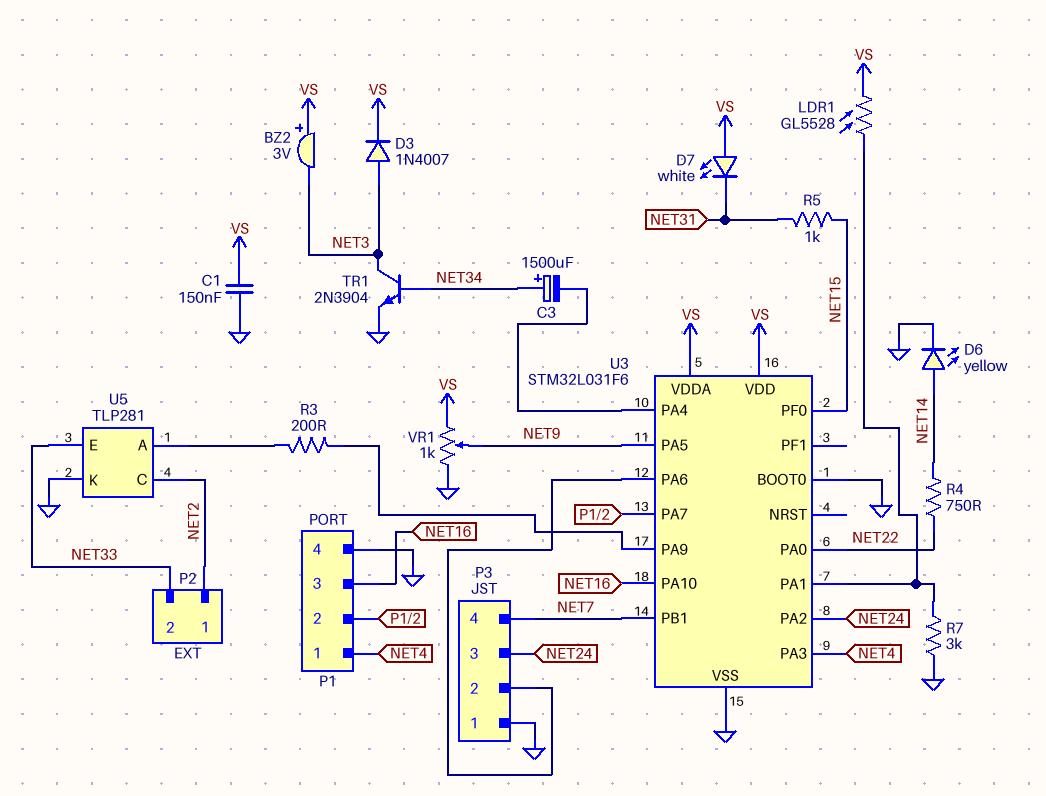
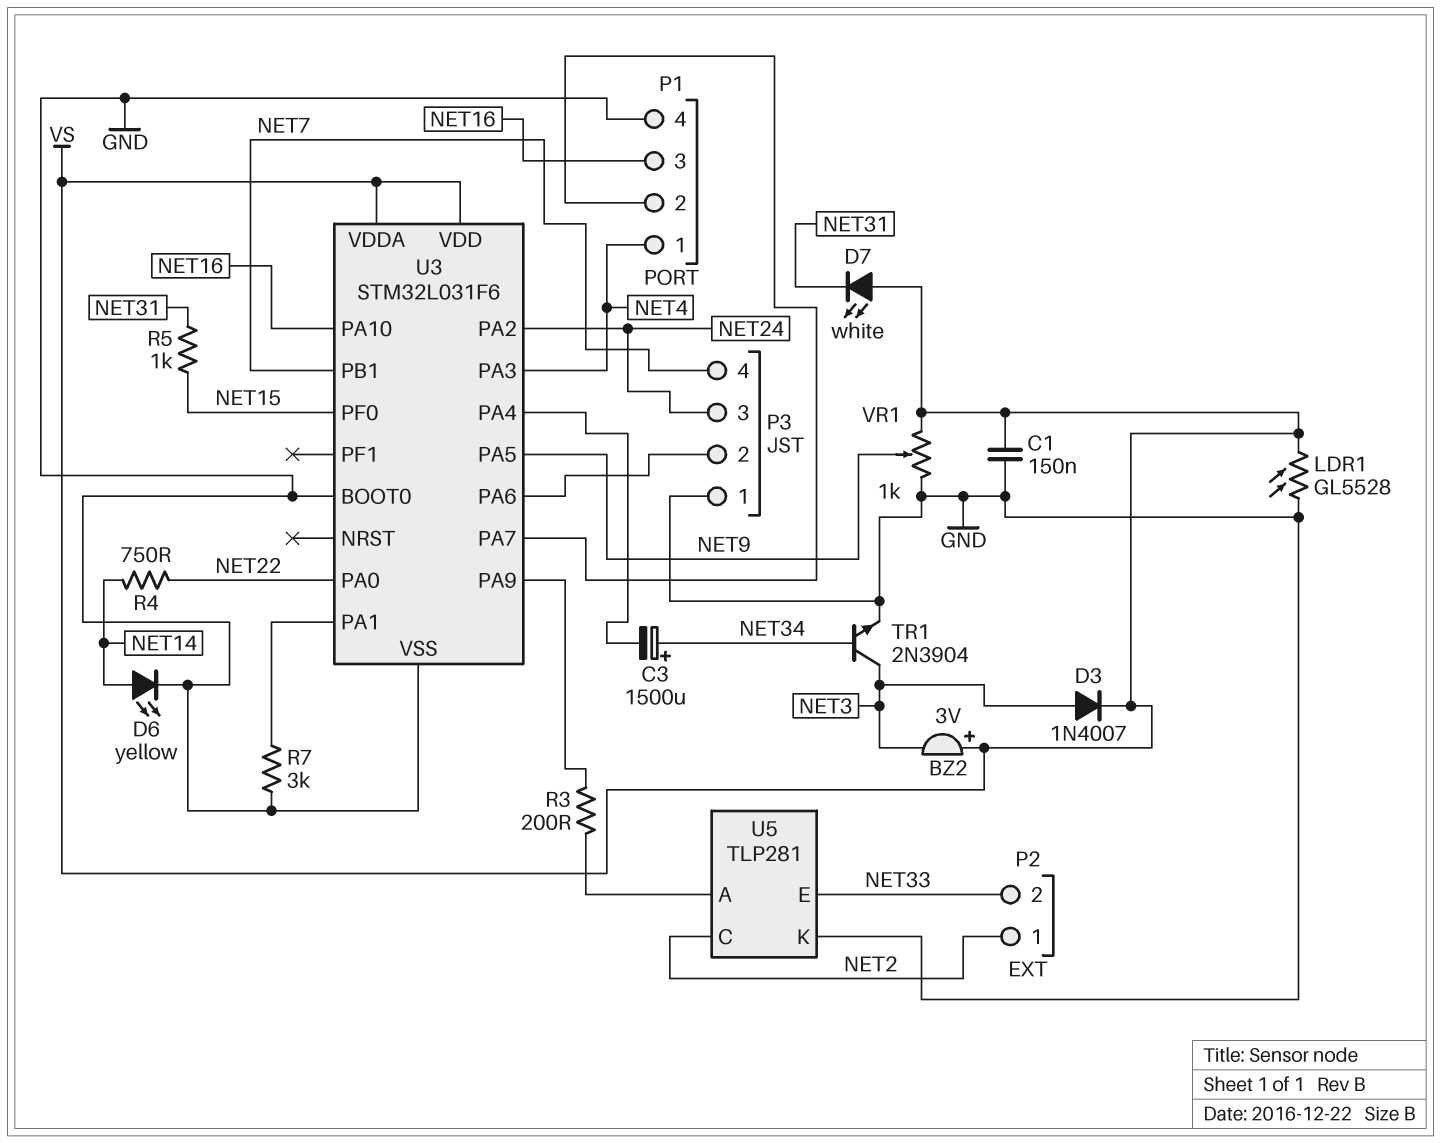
LDR1: GL5528 (U3/PA1, VS) -> GL5528 (GND, VS)

